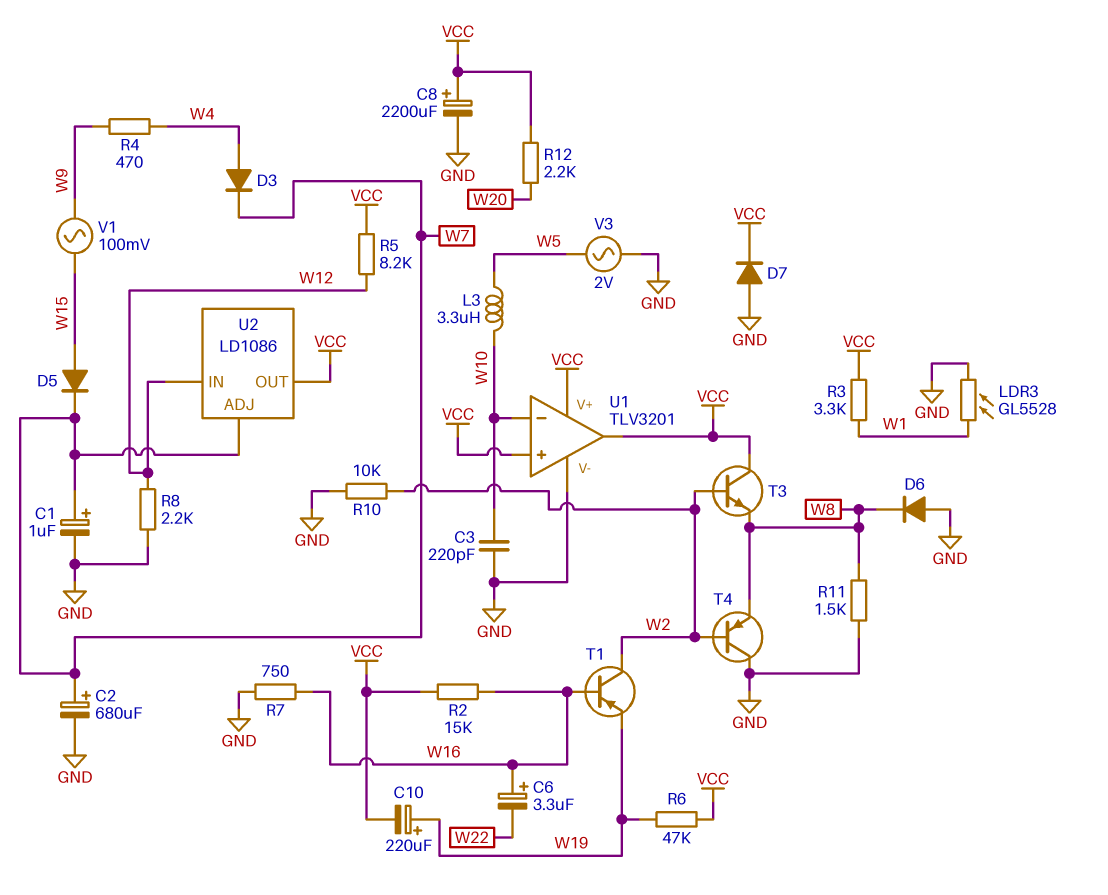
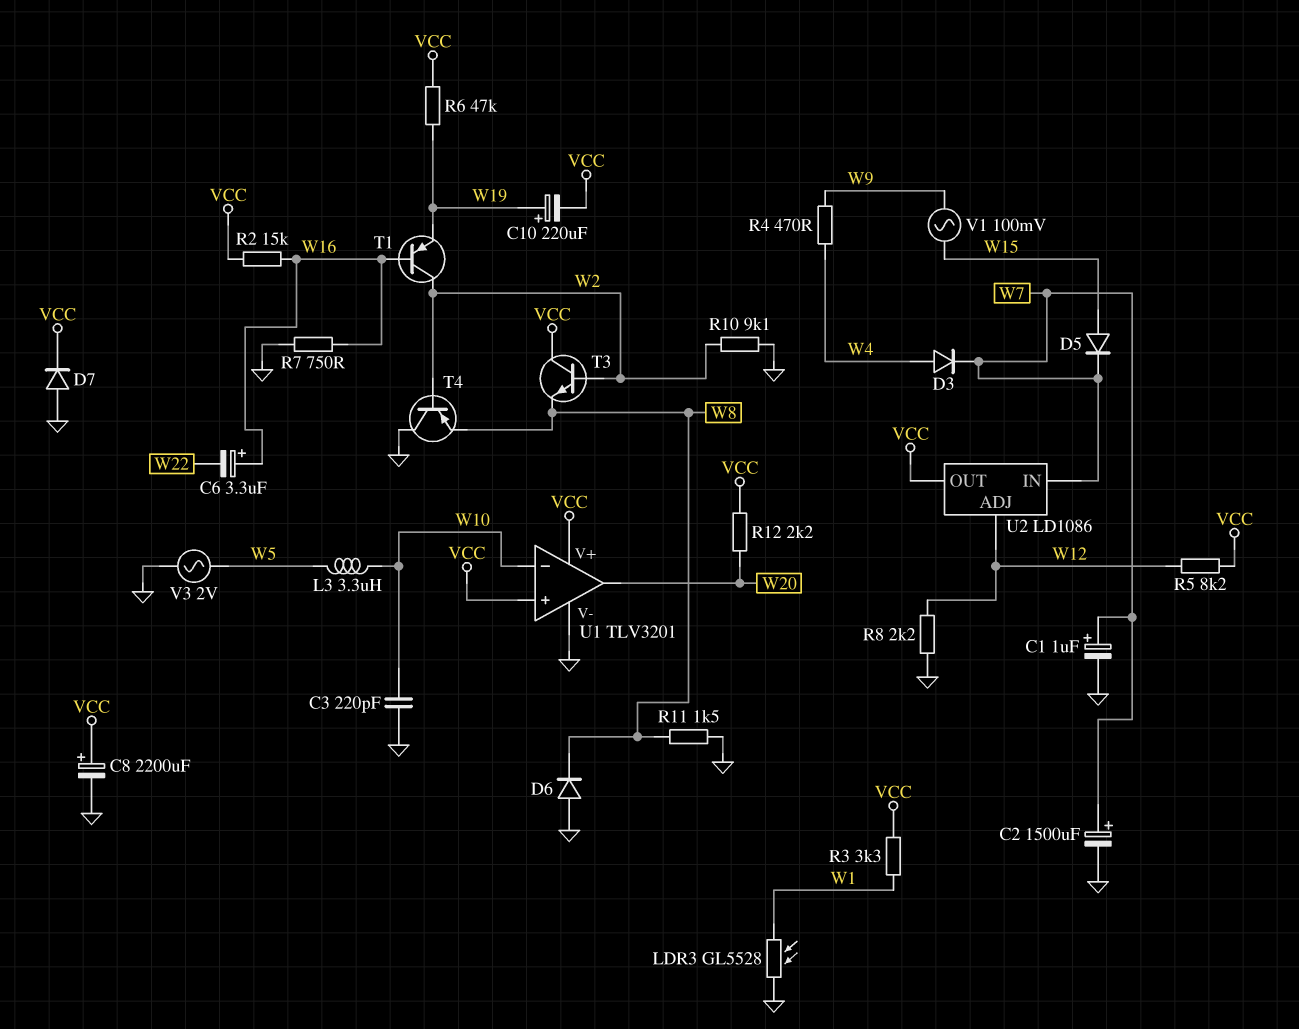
C2: 680uF (plus W7, minus GND) -> 1500uF (plus W7, minus GND)
R10: 10k (GND, W2) -> 9.1k (GND, W2)
U1 pin out: VCC -> W20
U2 pin ADJ: W7 -> W12
U2 pin IN: W12 -> W7

